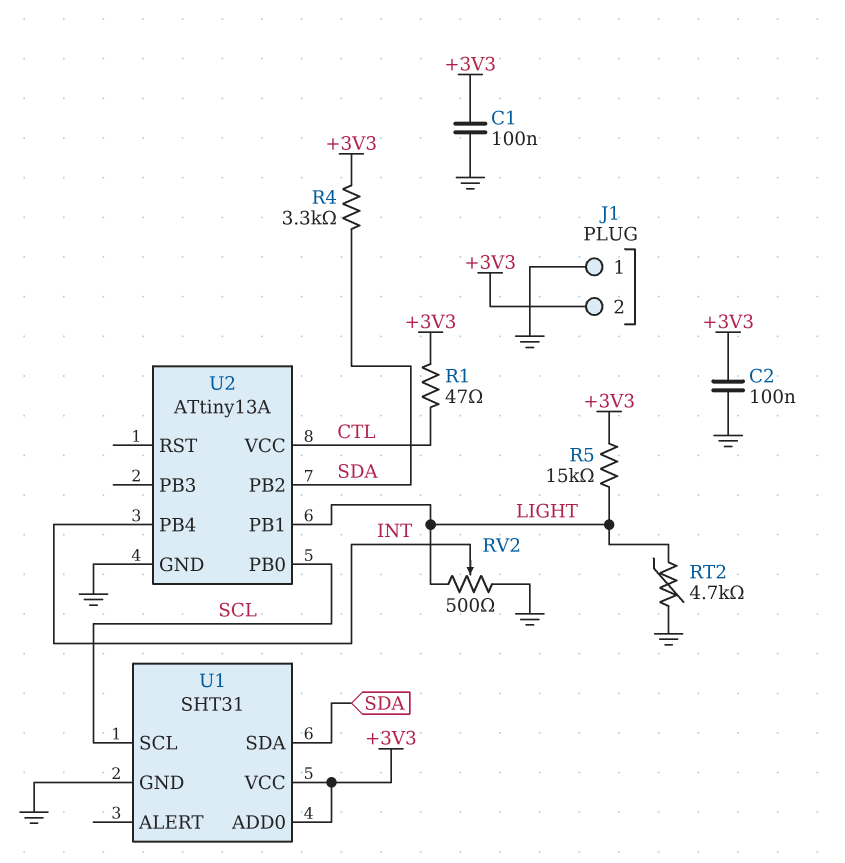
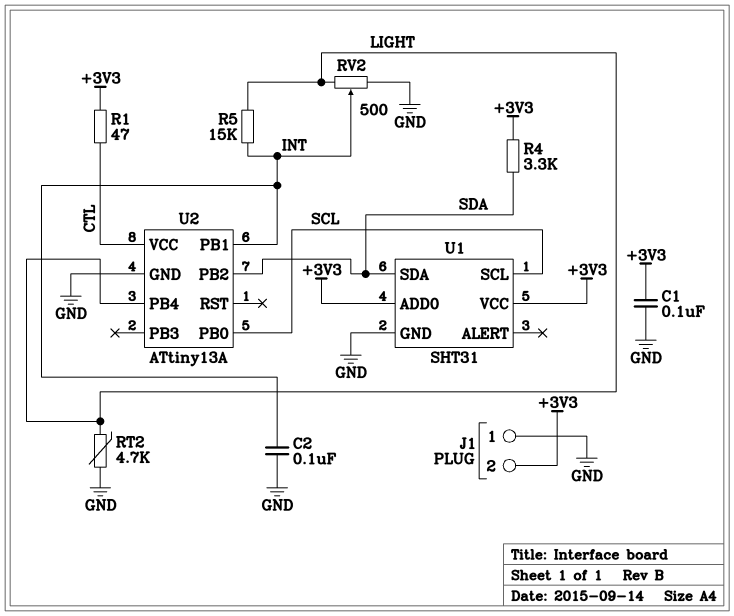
C2: 100nF (+3V3, GND) -> 100nF (GND, INT)
R5: 15k (+3V3, LIGHT) -> 15k (INT, LIGHT)
U2 pin PB1: LIGHT -> INT
U2 pin PB4: INT -> LIGHT

